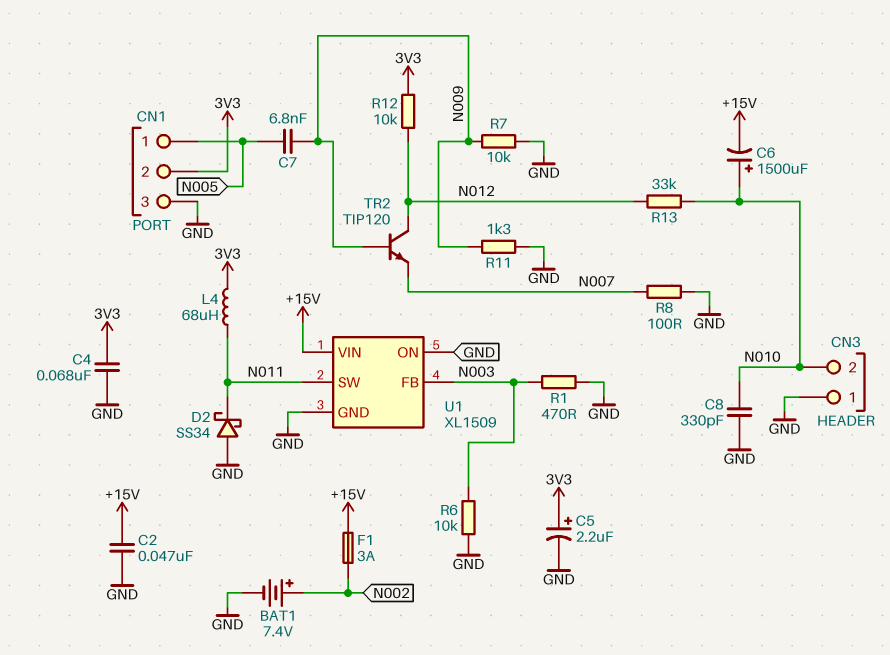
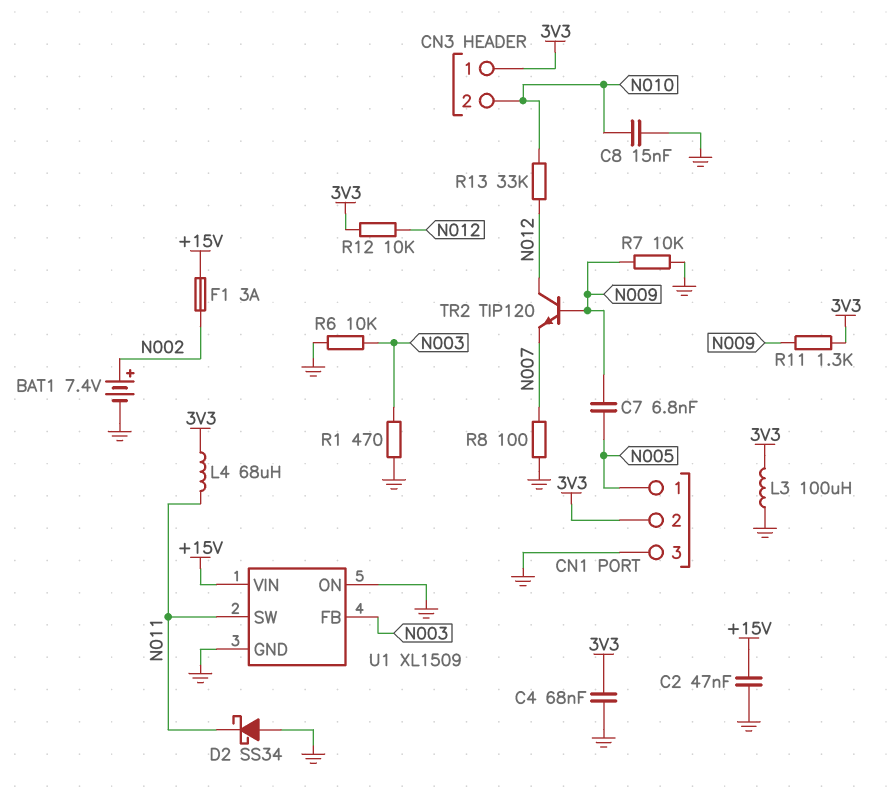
C5: 2.2uF (plus 3V3, minus GND) -> none
C6: 1500uF (plus N010, minus +15V) -> none
C8: 330pF (GND, N010) -> 15nF (GND, N010)
CN3 pin 1: GND -> 3V3
L3: none -> 100uH (3V3, GND)
R11: 1.3k (GND, N009) -> 1.3k (3V3, N009)

